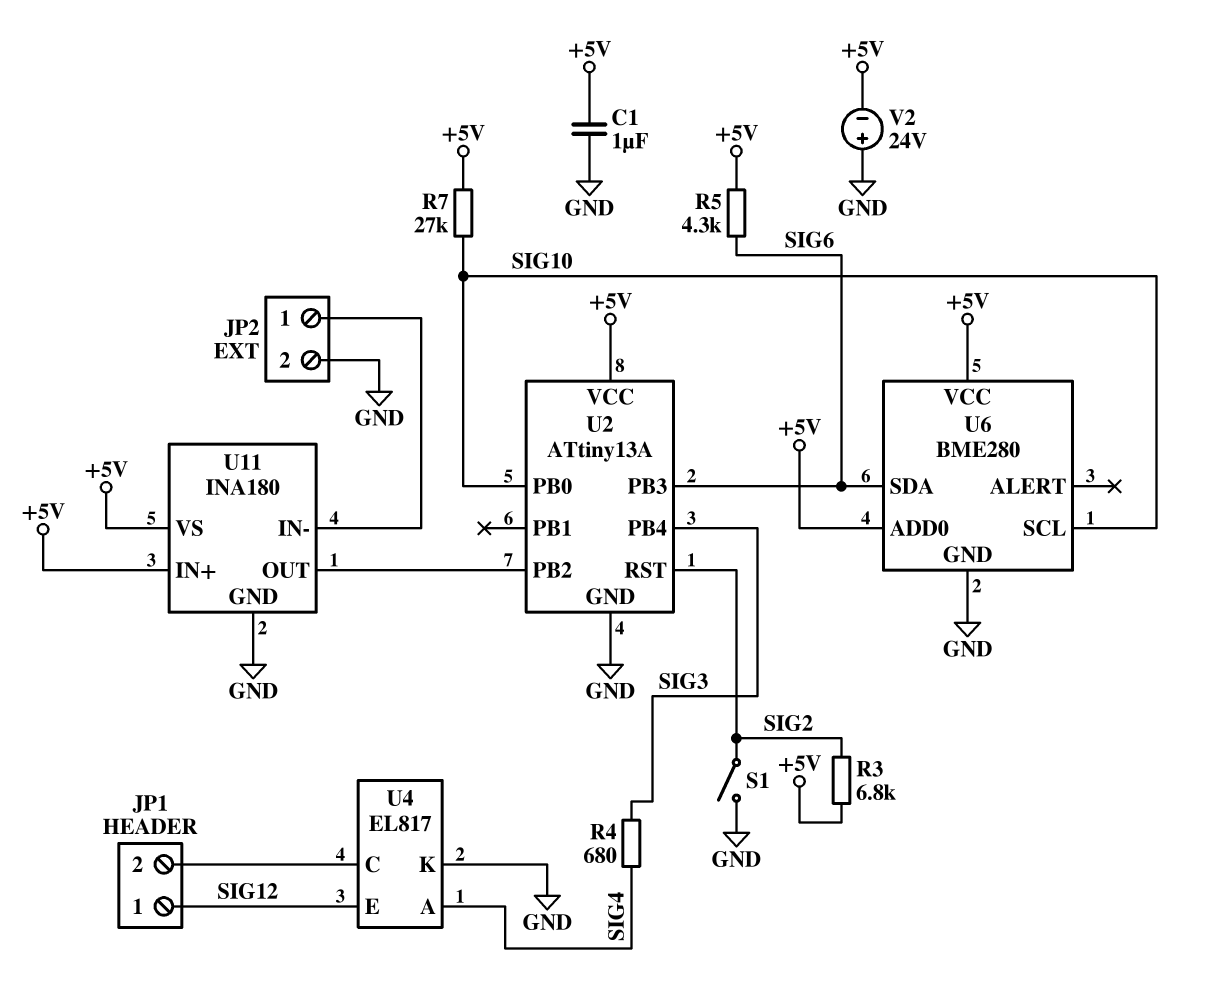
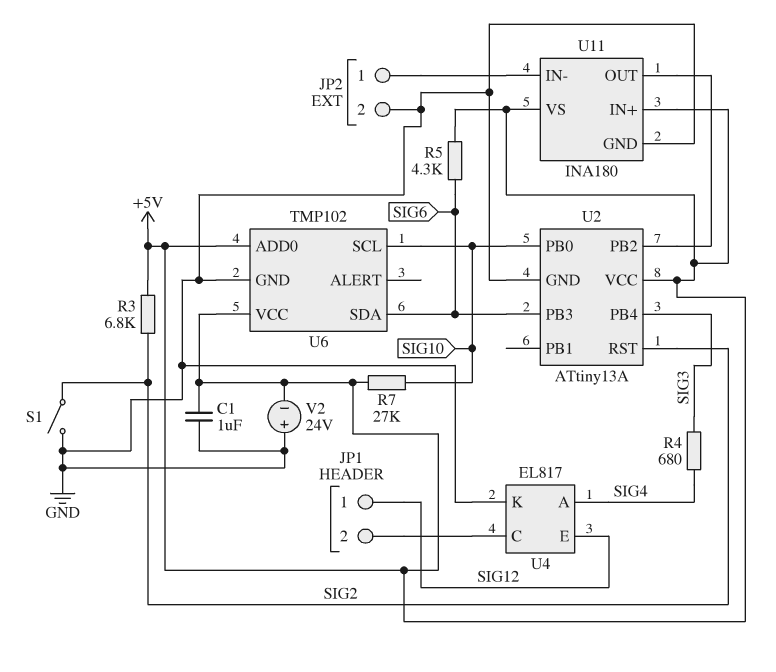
U6: BME280 -> TMP102

